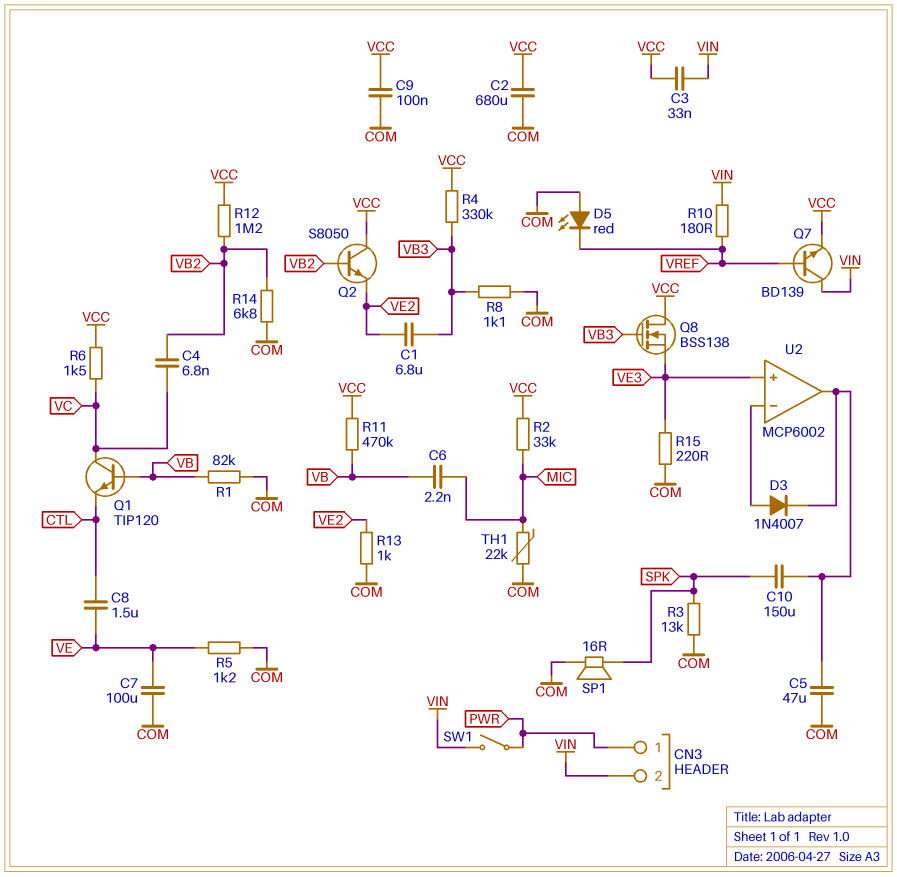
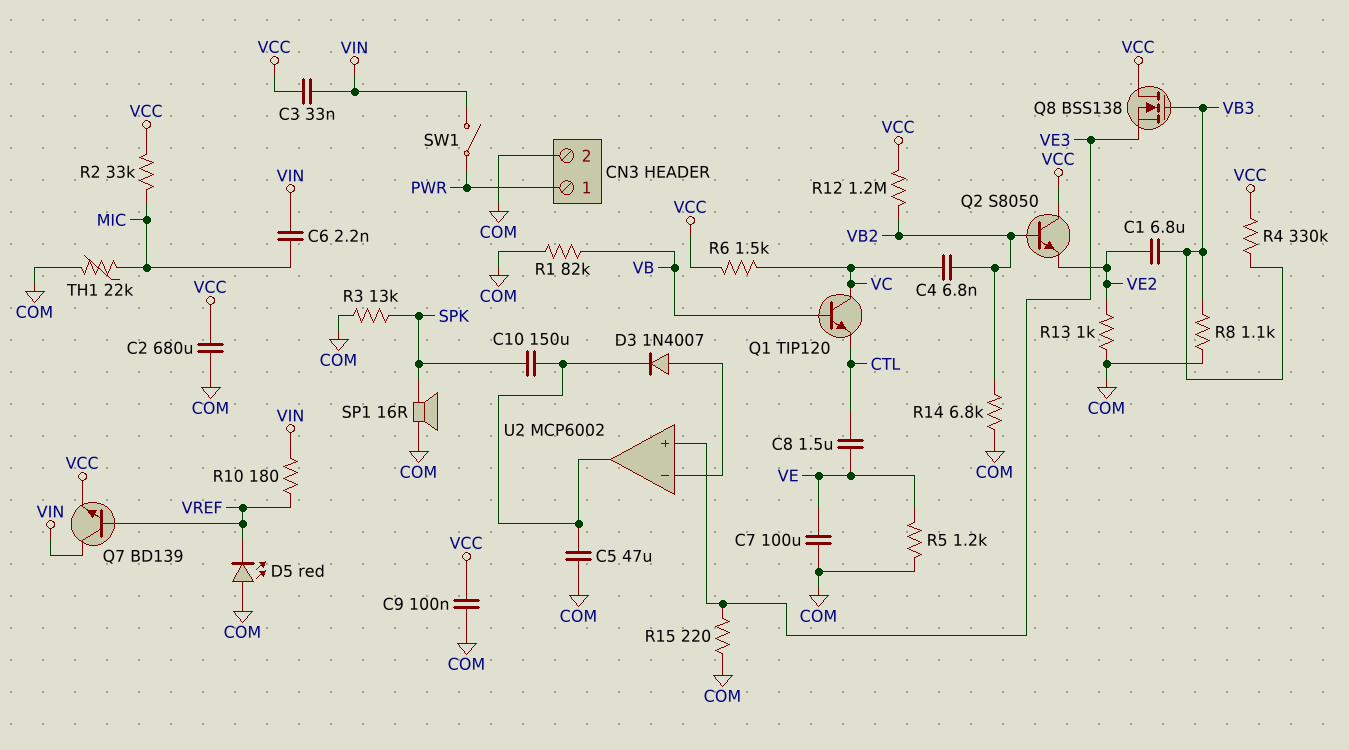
C6: 2.2nF (MIC, VB) -> 2.2nF (MIC, VIN)
CN3 pin 2: VIN -> COM
R11: 470k (VB, VCC) -> none

